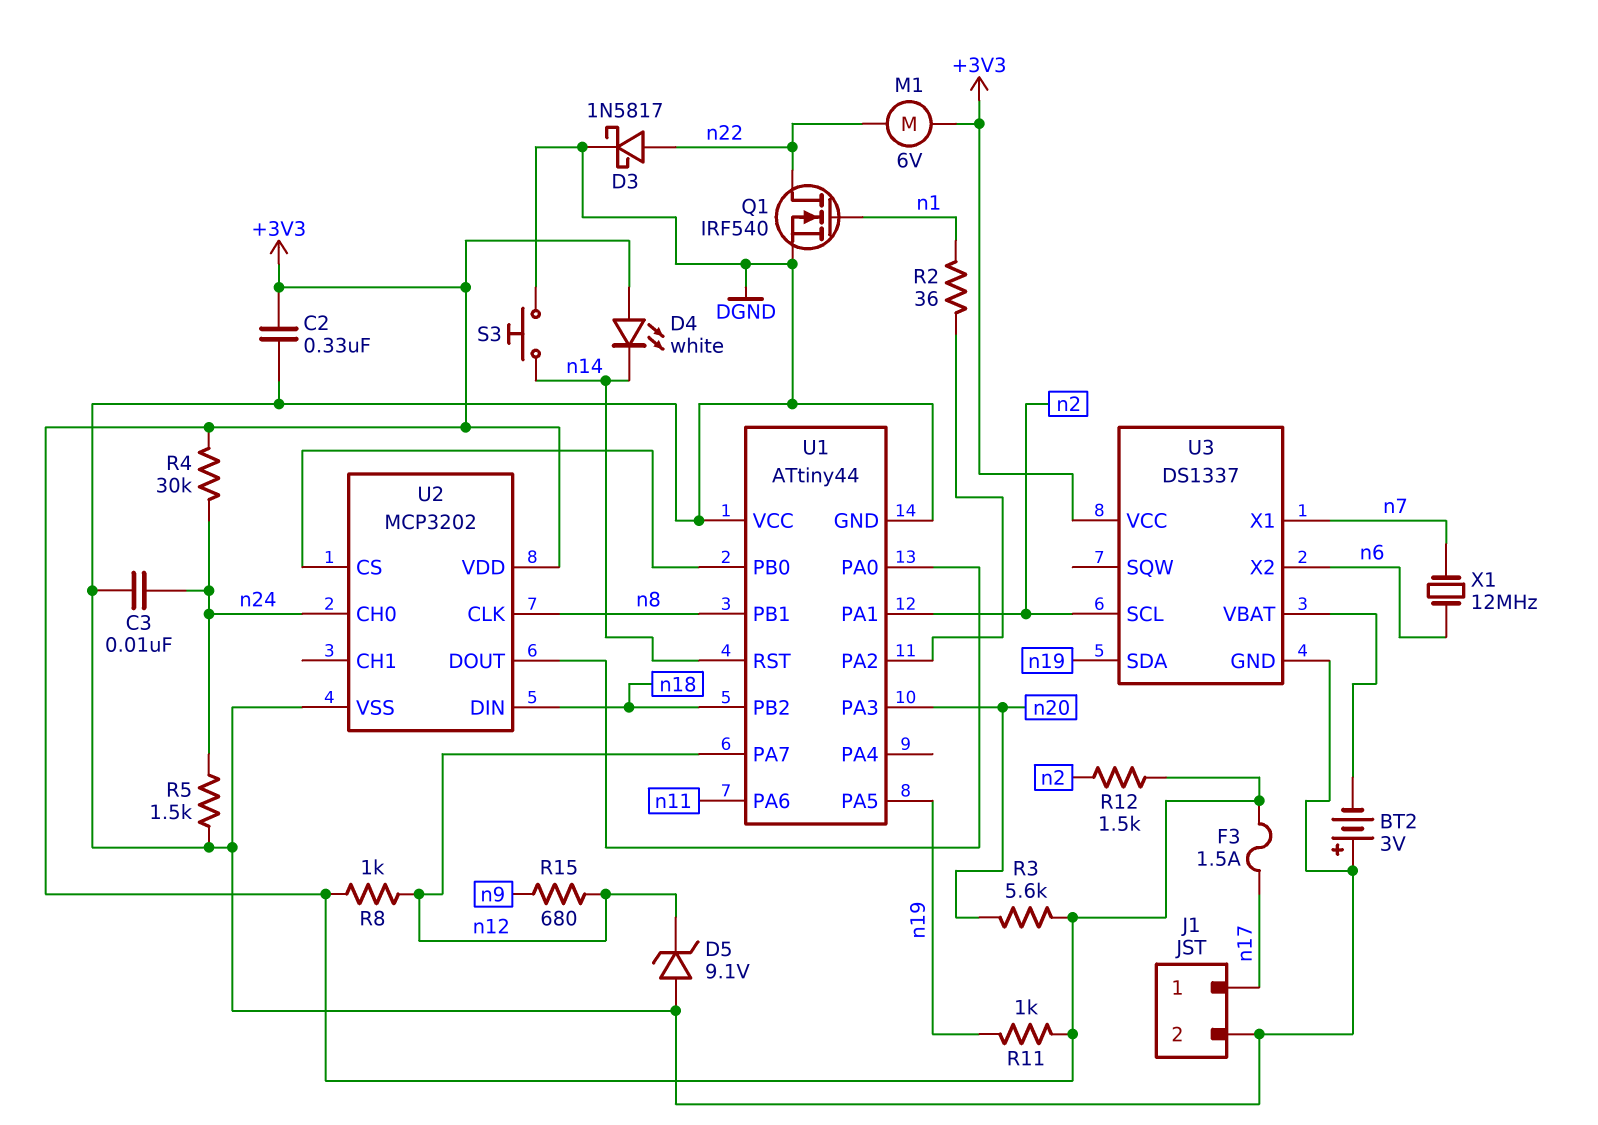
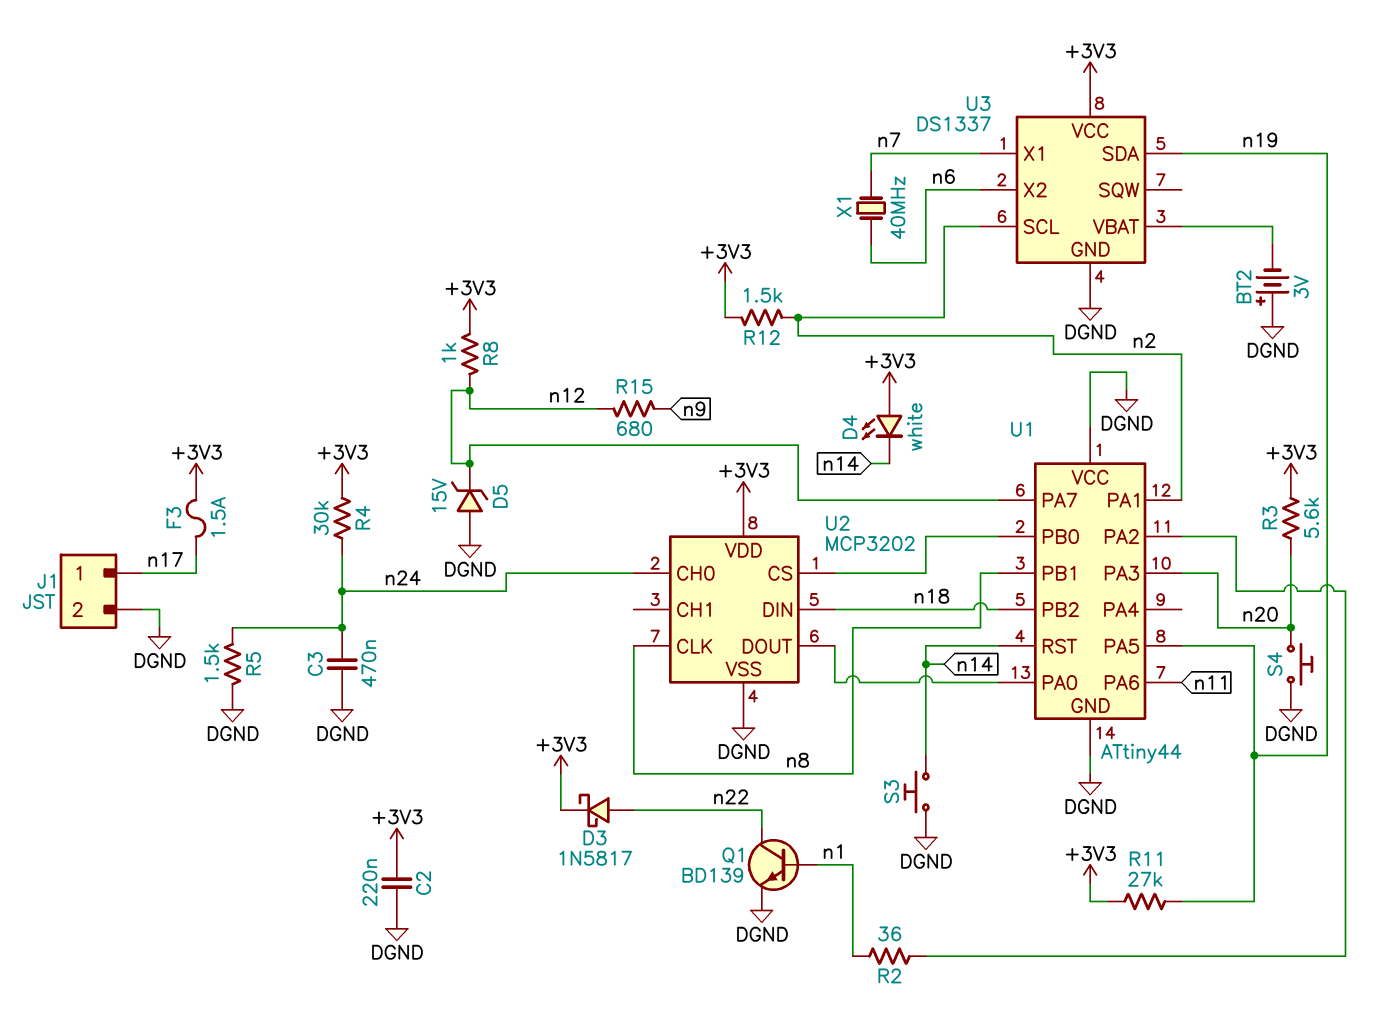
C2: 330nF (+3V3, DGND) -> 220nF (+3V3, DGND)
C3: 10nF (DGND, n24) -> 470nF (DGND, n24)
D3: schottky 1N5817 (A n22, K DGND) -> schottky 1N5817 (A n22, K +3V3)
D5: zener 9.1V (A DGND, K n12) -> zener 15V (A DGND, K n12)
M1: motor 6V (+3V3, n22) -> none
Q1: NMOS IRF540 (G n1, D n22, S DGND) -> NPN BD139 (B n1, C n22, E DGND)
R11: 1k (+3V3, n19) -> 27k (+3V3, n19)
S4: none -> button (DGND, n20)
X1: 12MHz (n6, n7) -> 40MHz (n6, n7)

